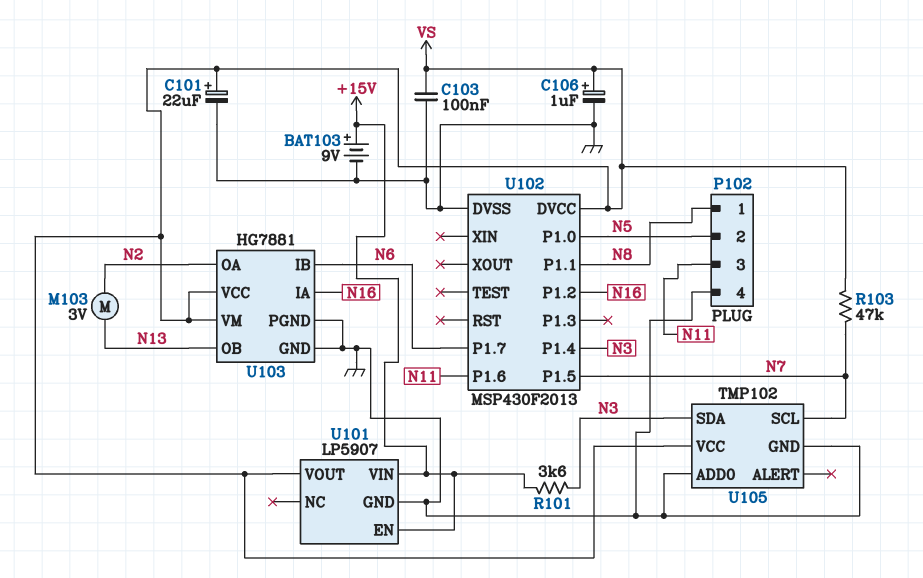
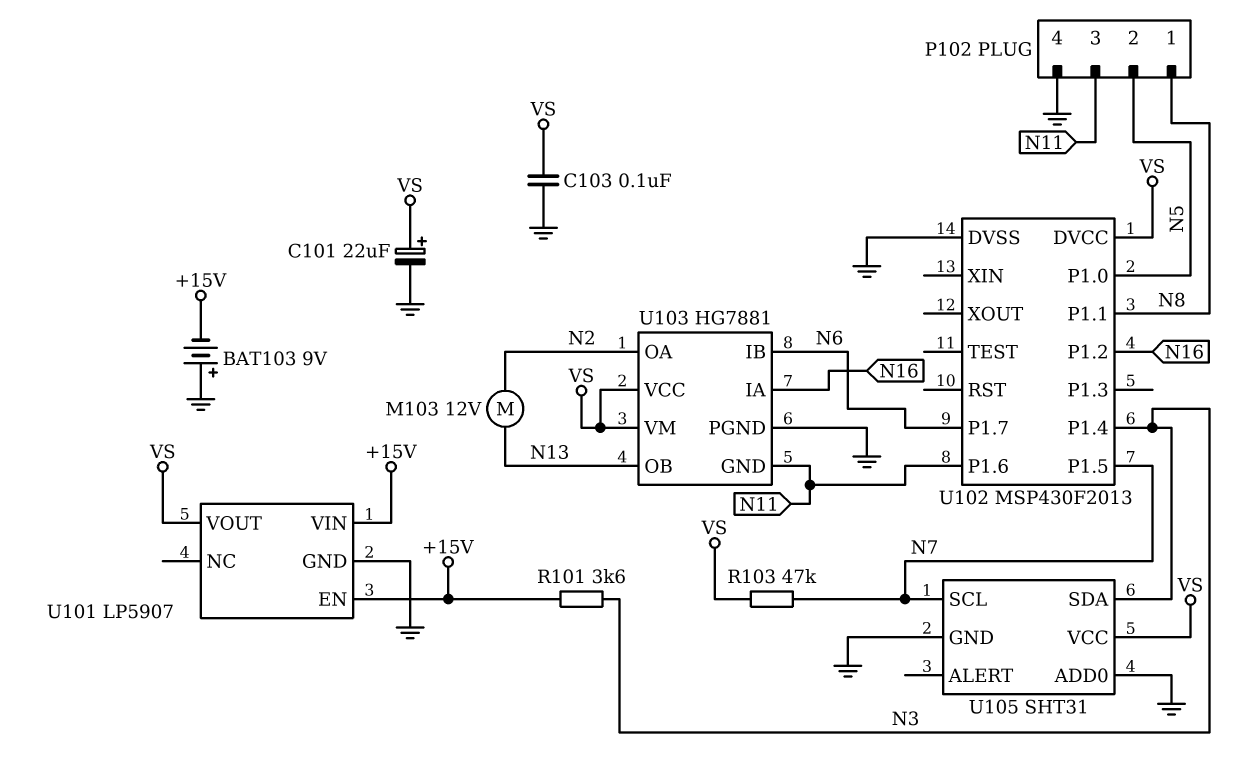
BAT103: 9V (plus +15V, minus GND) -> 9V (plus GND, minus +15V)
C106: 1uF (plus VS, minus GND) -> none
M103: motor 3V (N2, N13) -> motor 12V (N2, N13)
U103 pin GND: GND -> N11
U105: TMP102 -> SHT31

